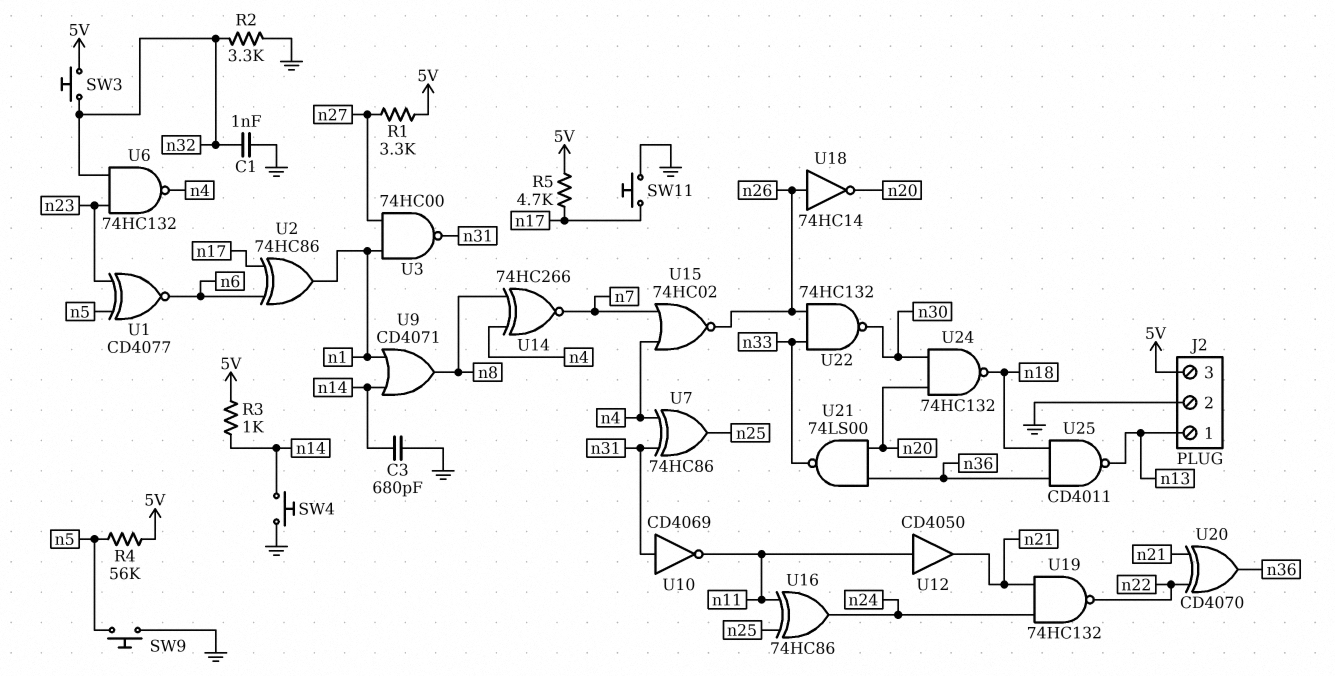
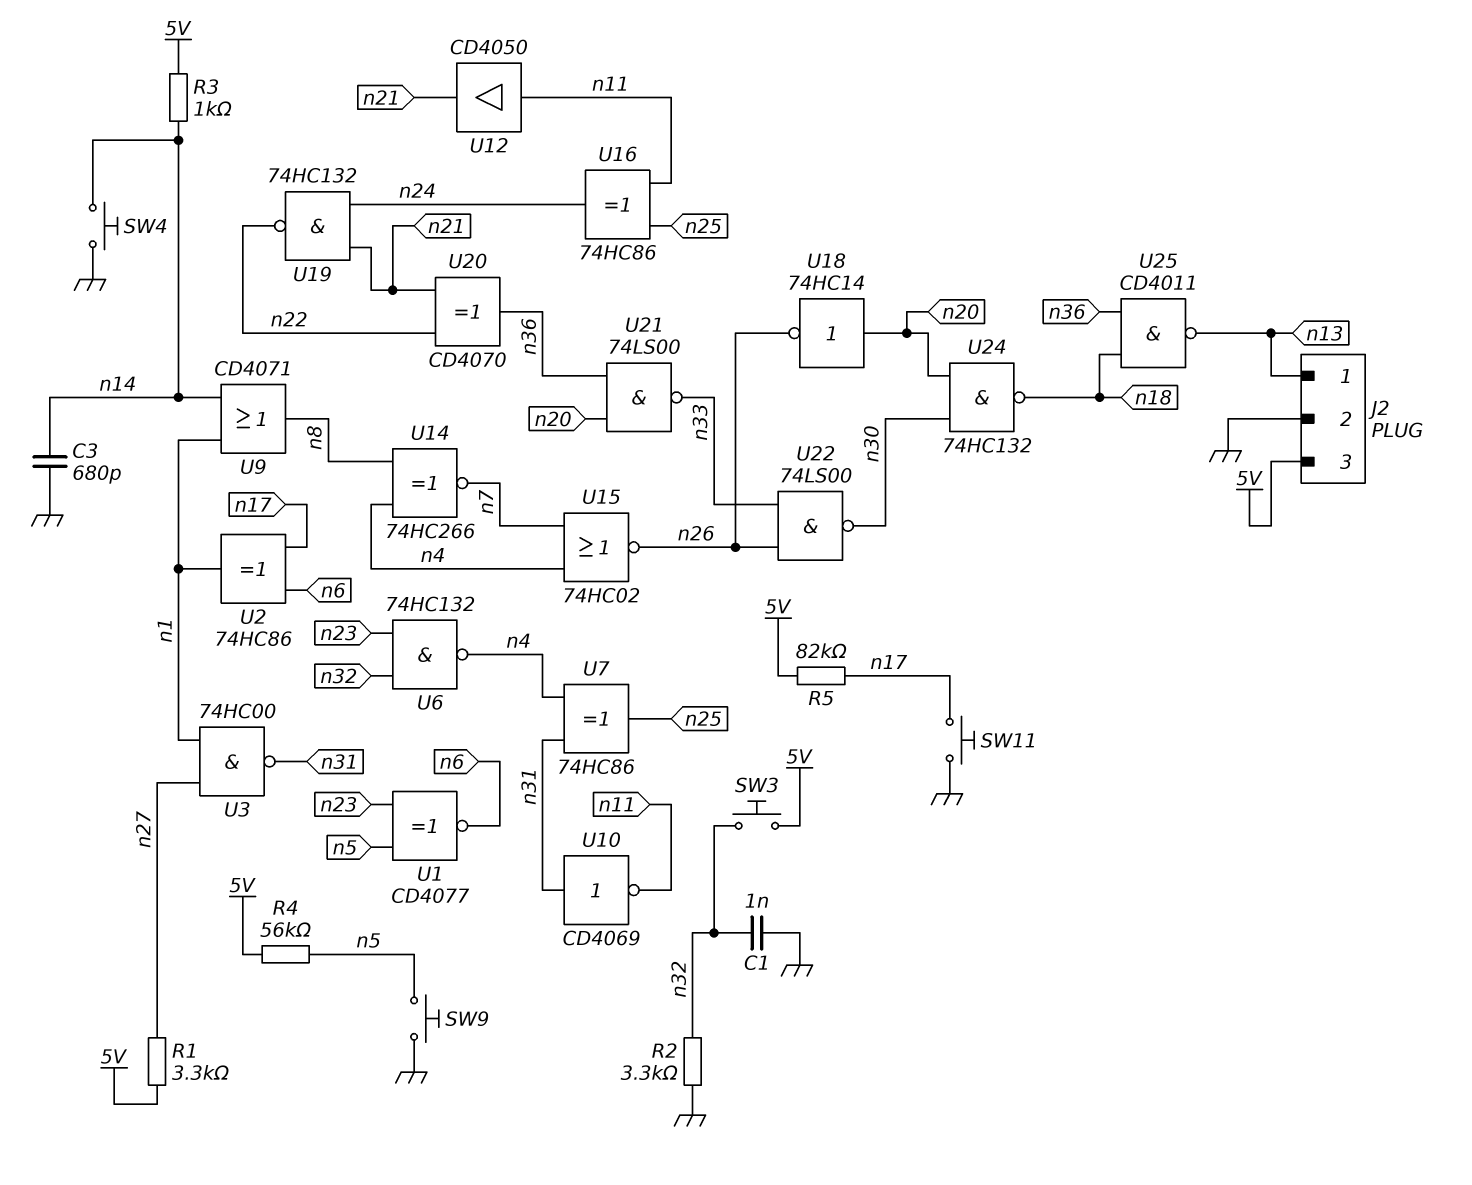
R5: 4.7k (5V, n17) -> 82k (5V, n17)
U18: NOT 74HC14 (in n26, out n20) -> NOT 74HC14 (in n20, out n26)
U22: NAND 74HC132 (in n26, in n33, out n30) -> NAND 74LS00 (in n26, in n33, out n30)

